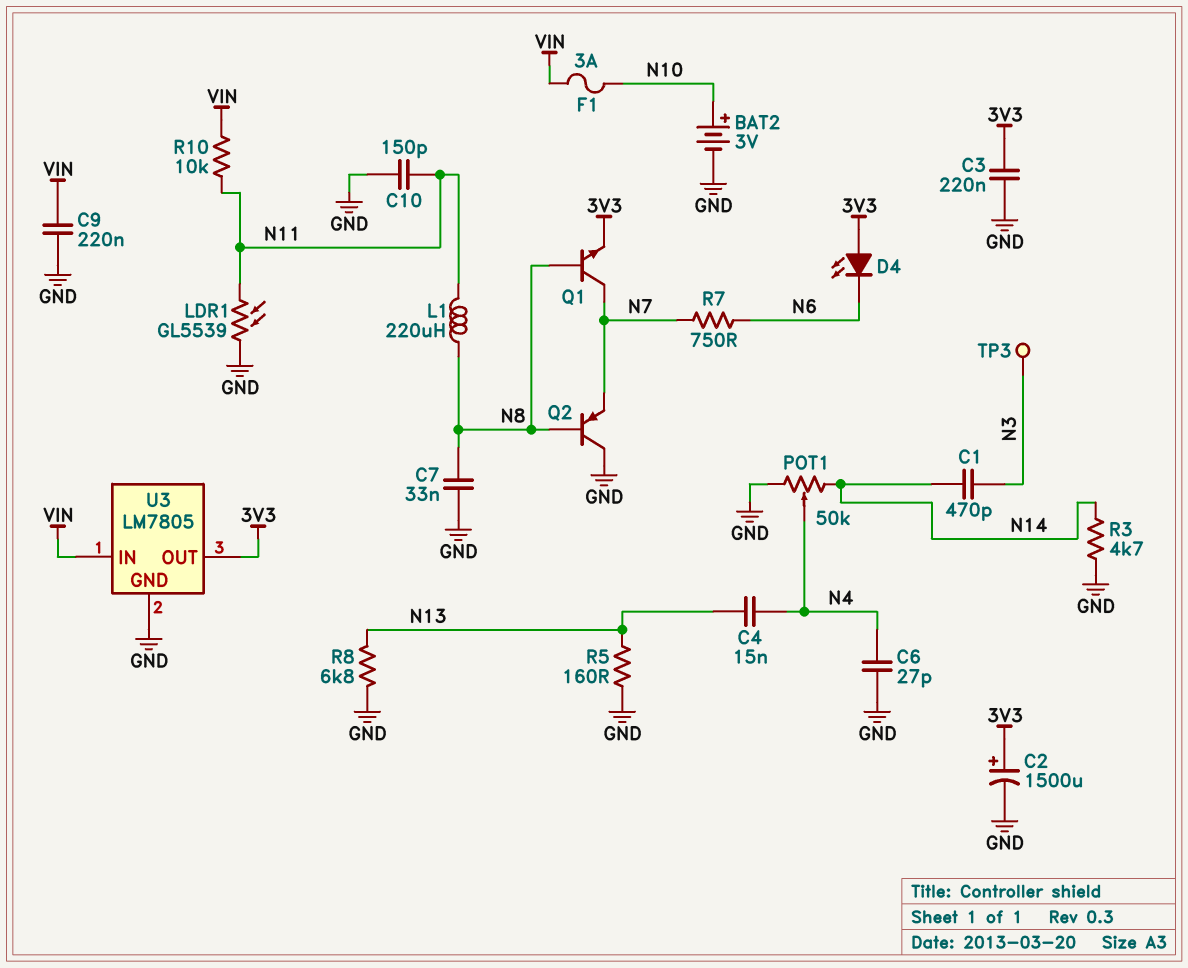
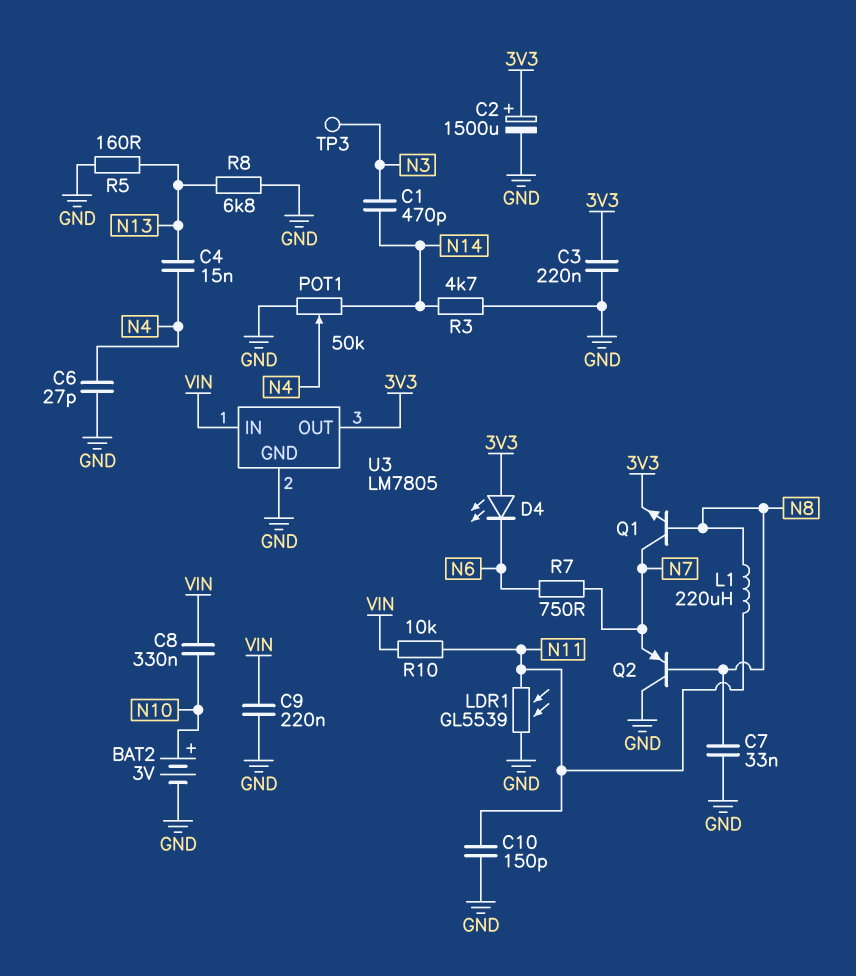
C8: none -> 330nF (N10, VIN)
F1: 3A (N10, VIN) -> none

